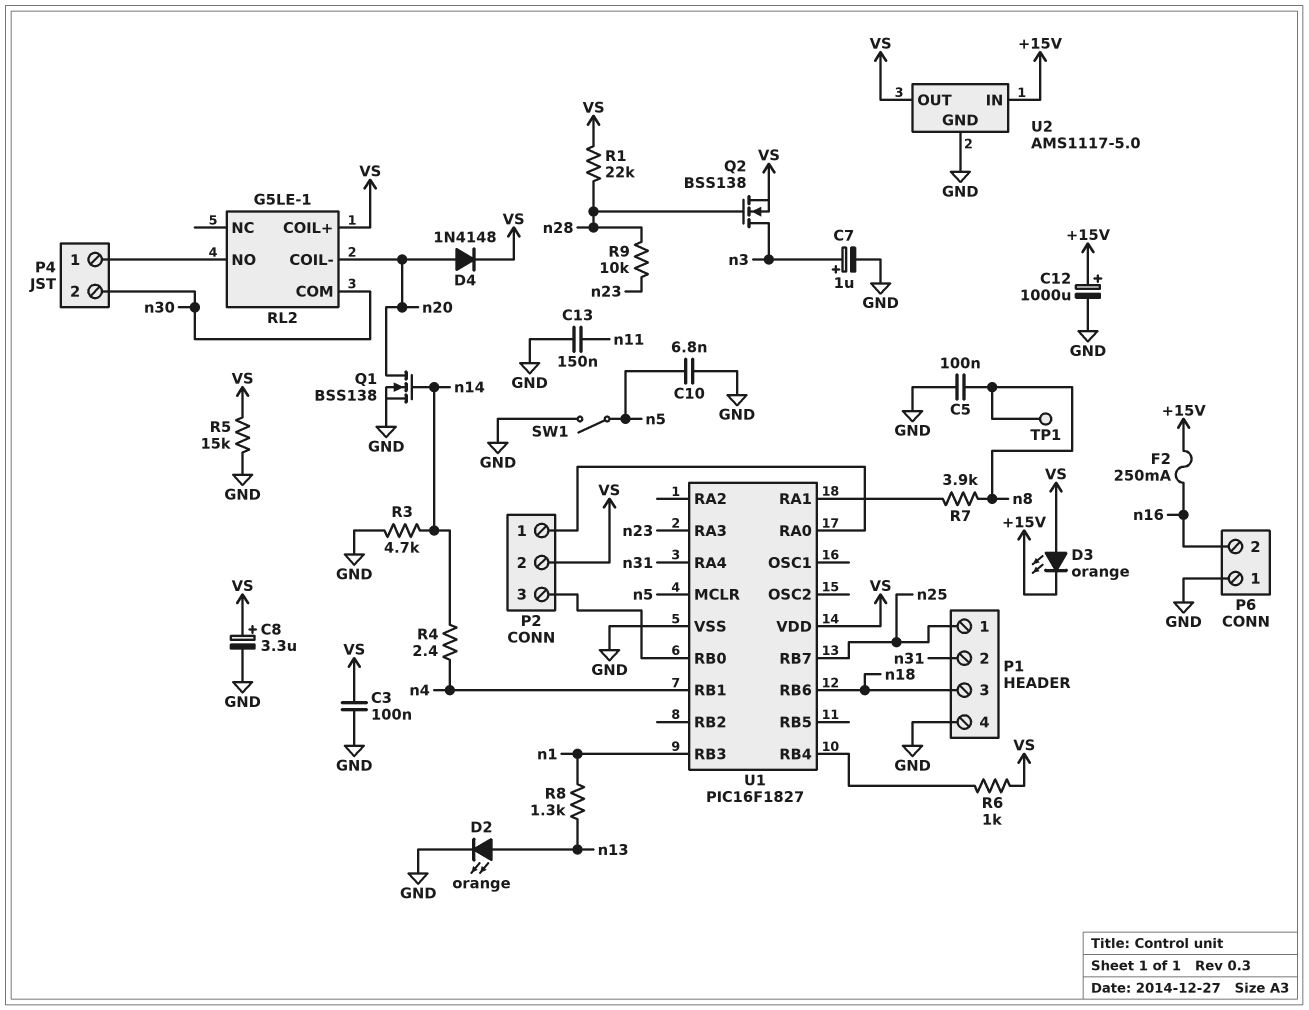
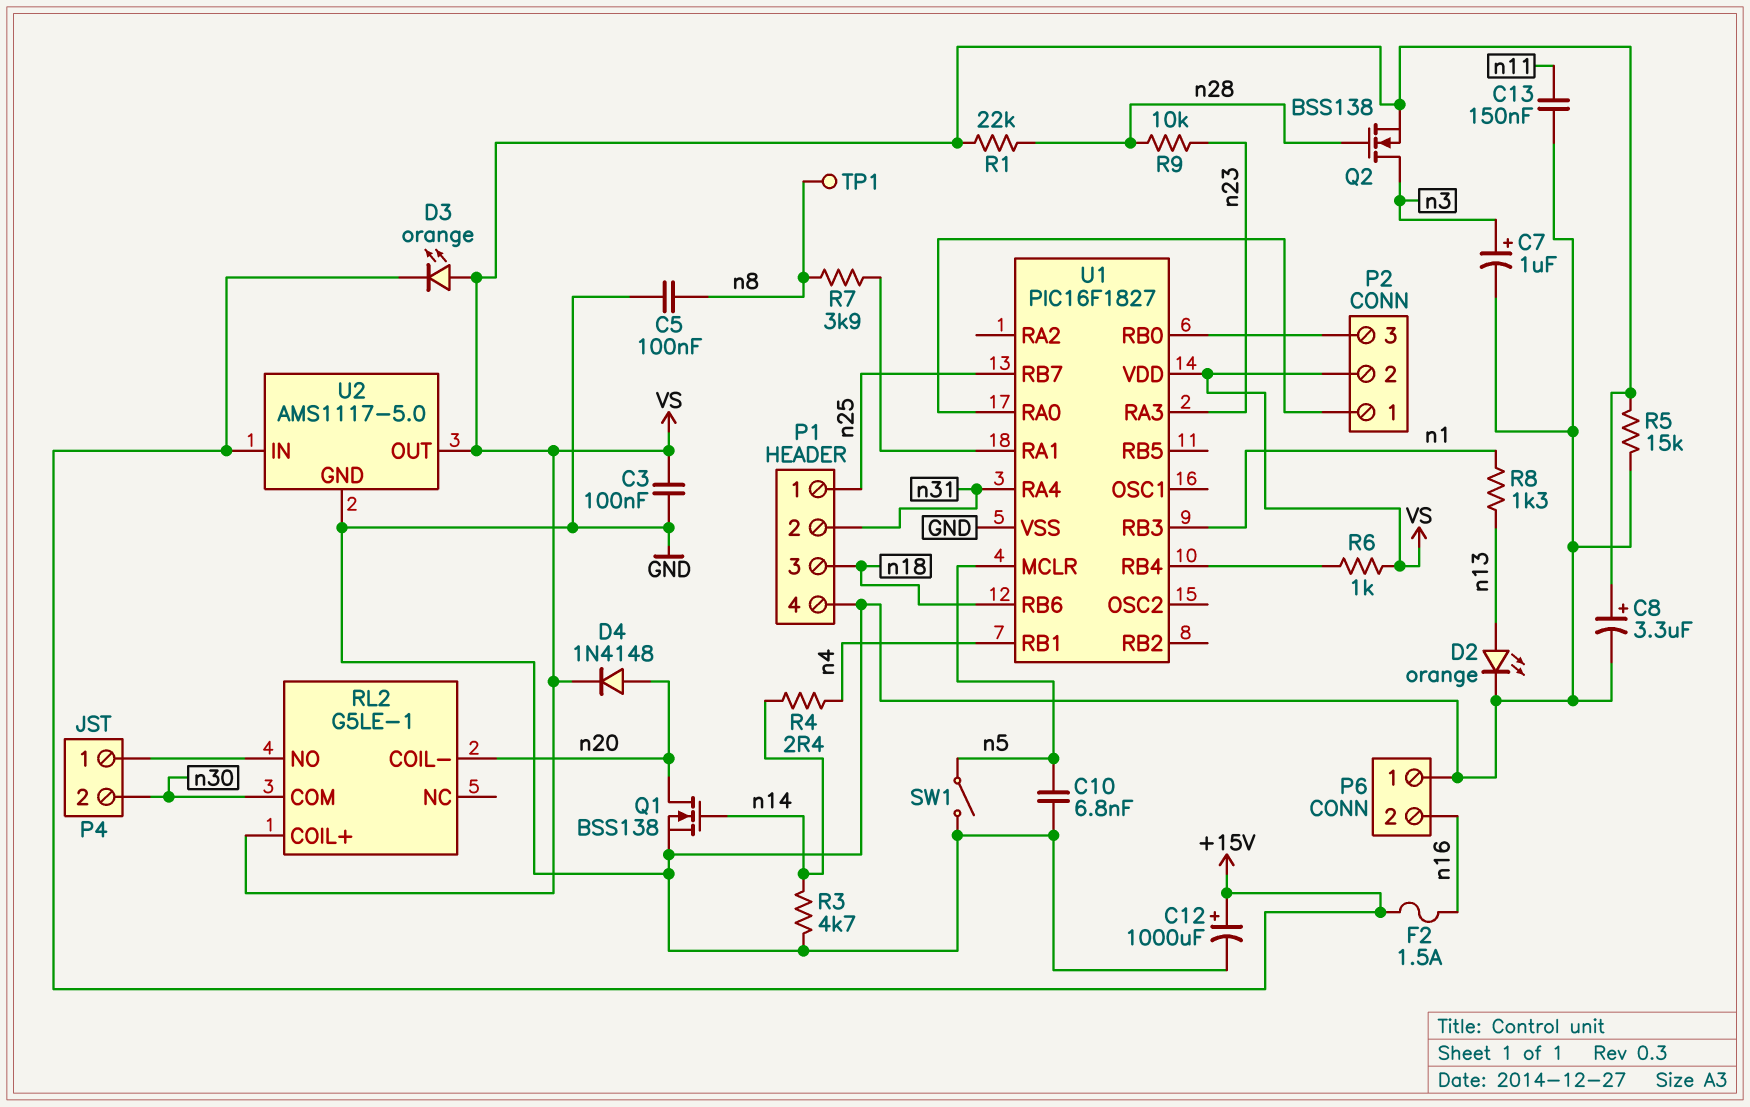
F2: 250mA (+15V, n16) -> 1.5A (+15V, n16)

